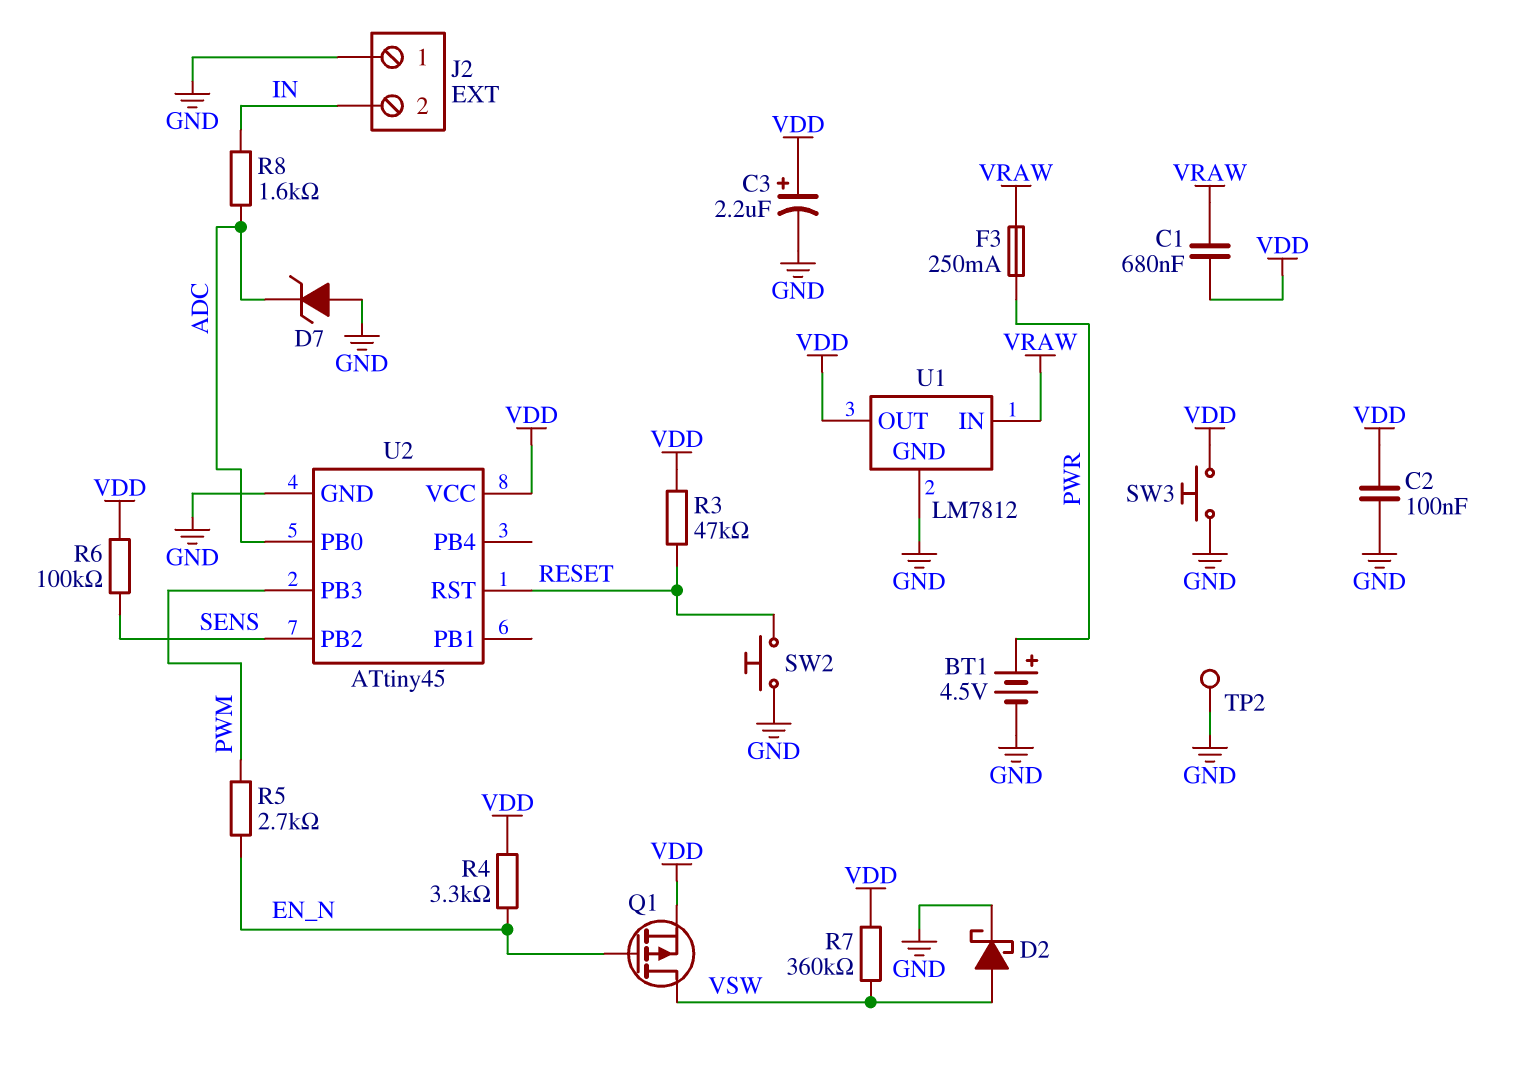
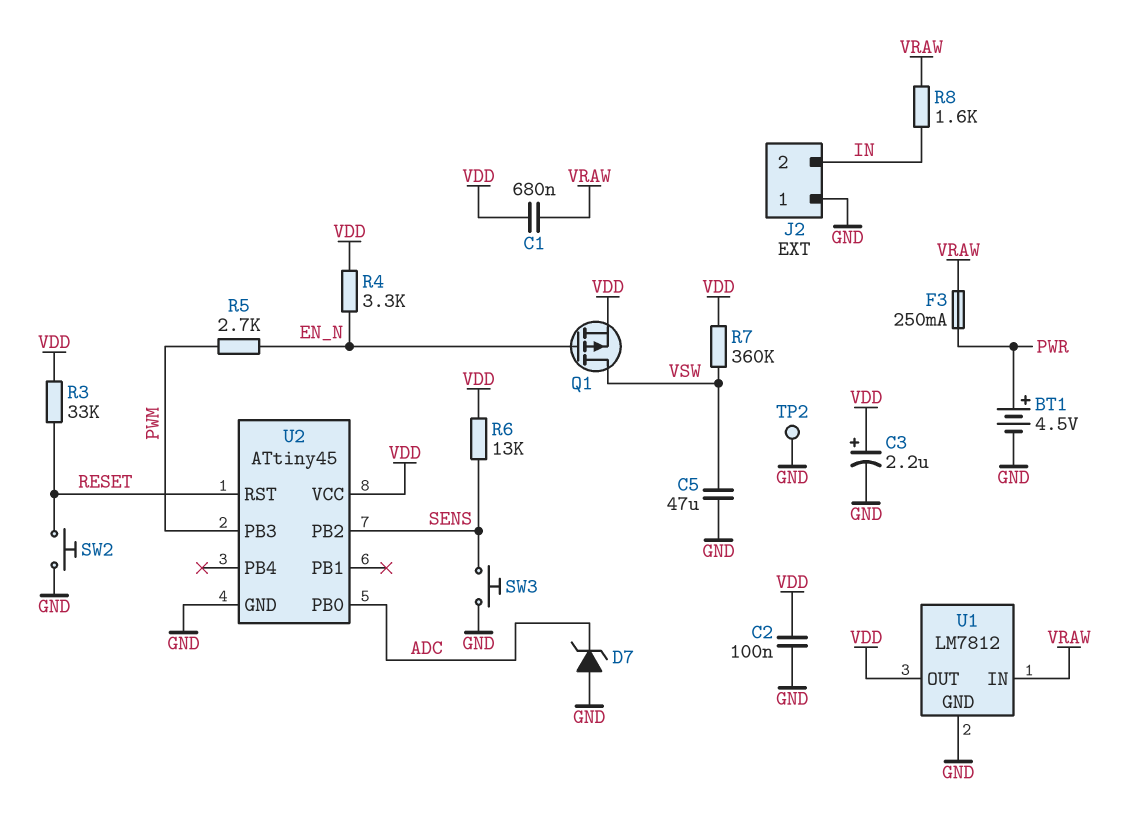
C5: none -> 47uF (GND, VSW)
D2: schottky (A VSW, K GND) -> none
R3: 47k (RESET, VDD) -> 33k (RESET, VDD)
R6: 100k (SENS, VDD) -> 13k (SENS, VDD)
R8: 1.6k (ADC, IN) -> 1.6k (IN, VRAW)
SW3: button (GND, VDD) -> button (GND, SENS)

